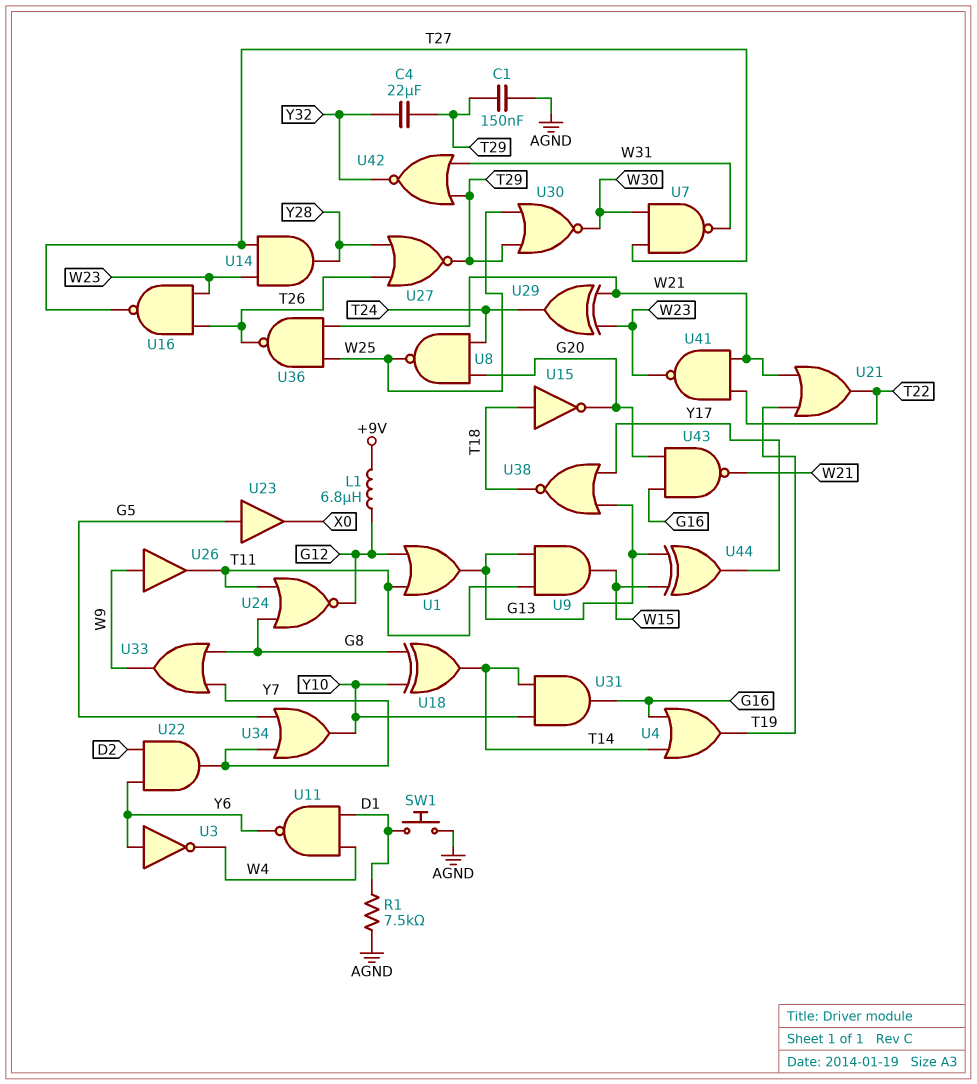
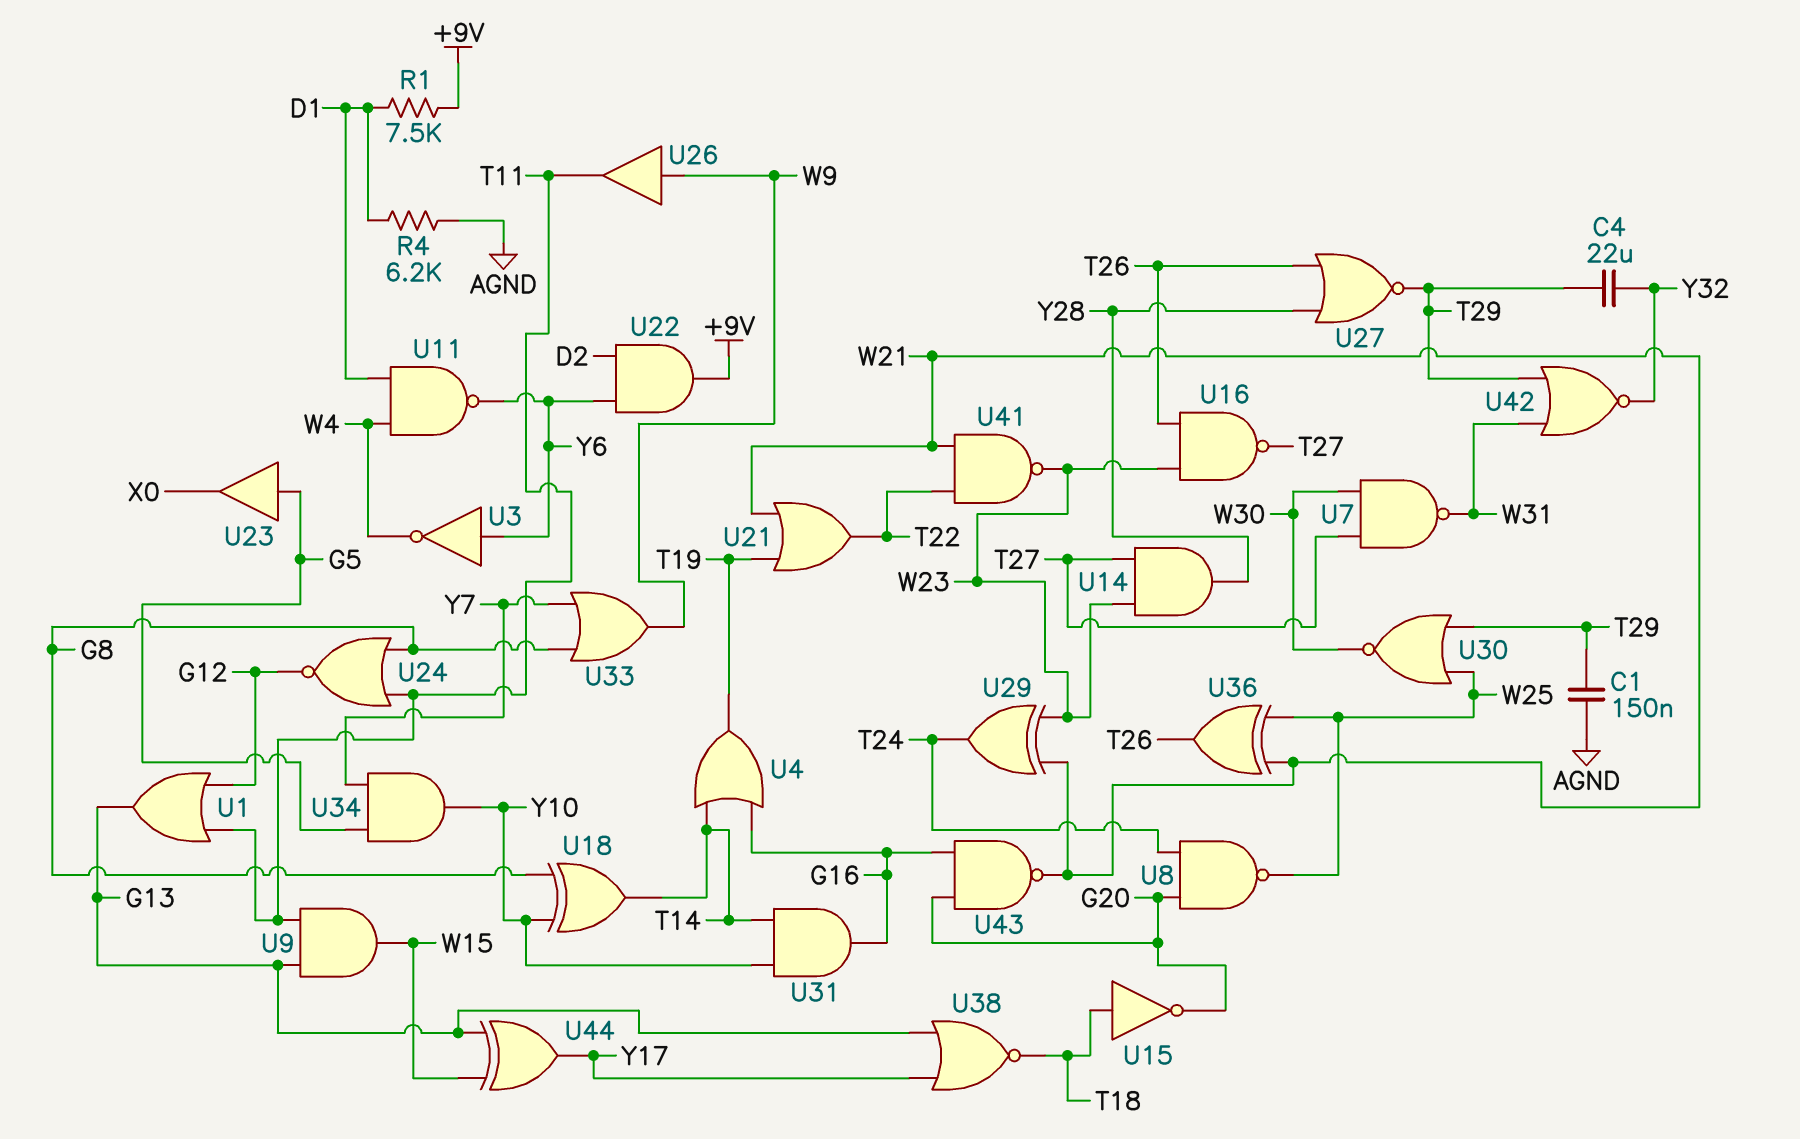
L1: 6.8uH (+9V, G12) -> none
R1: 7.5k (AGND, D1) -> 7.5k (+9V, D1)
R4: none -> 6.2k (AGND, D1)
SW1: button (AGND, D1) -> none
U22: AND (in D2, in Y6, out Y7) -> AND (in D2, in Y6, out +9V)
U34: OR (in G5, in Y7, out Y10) -> AND (in G5, in Y7, out Y10)
U36: NAND (in W21, in W25, out T26) -> XOR (in W21, in W25, out T26)

